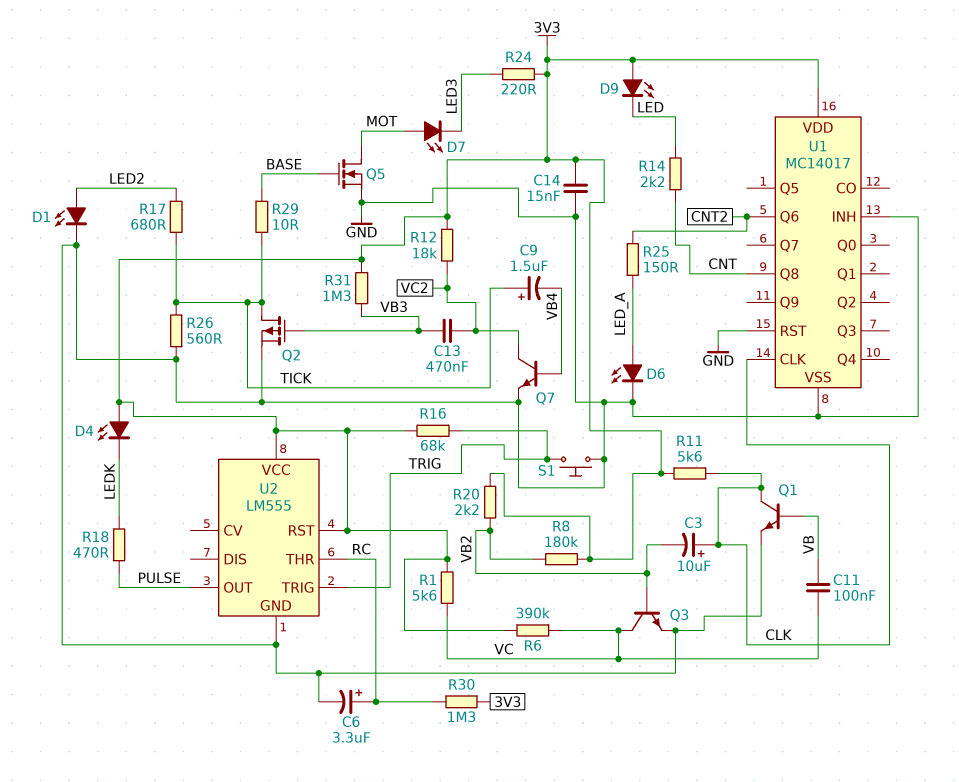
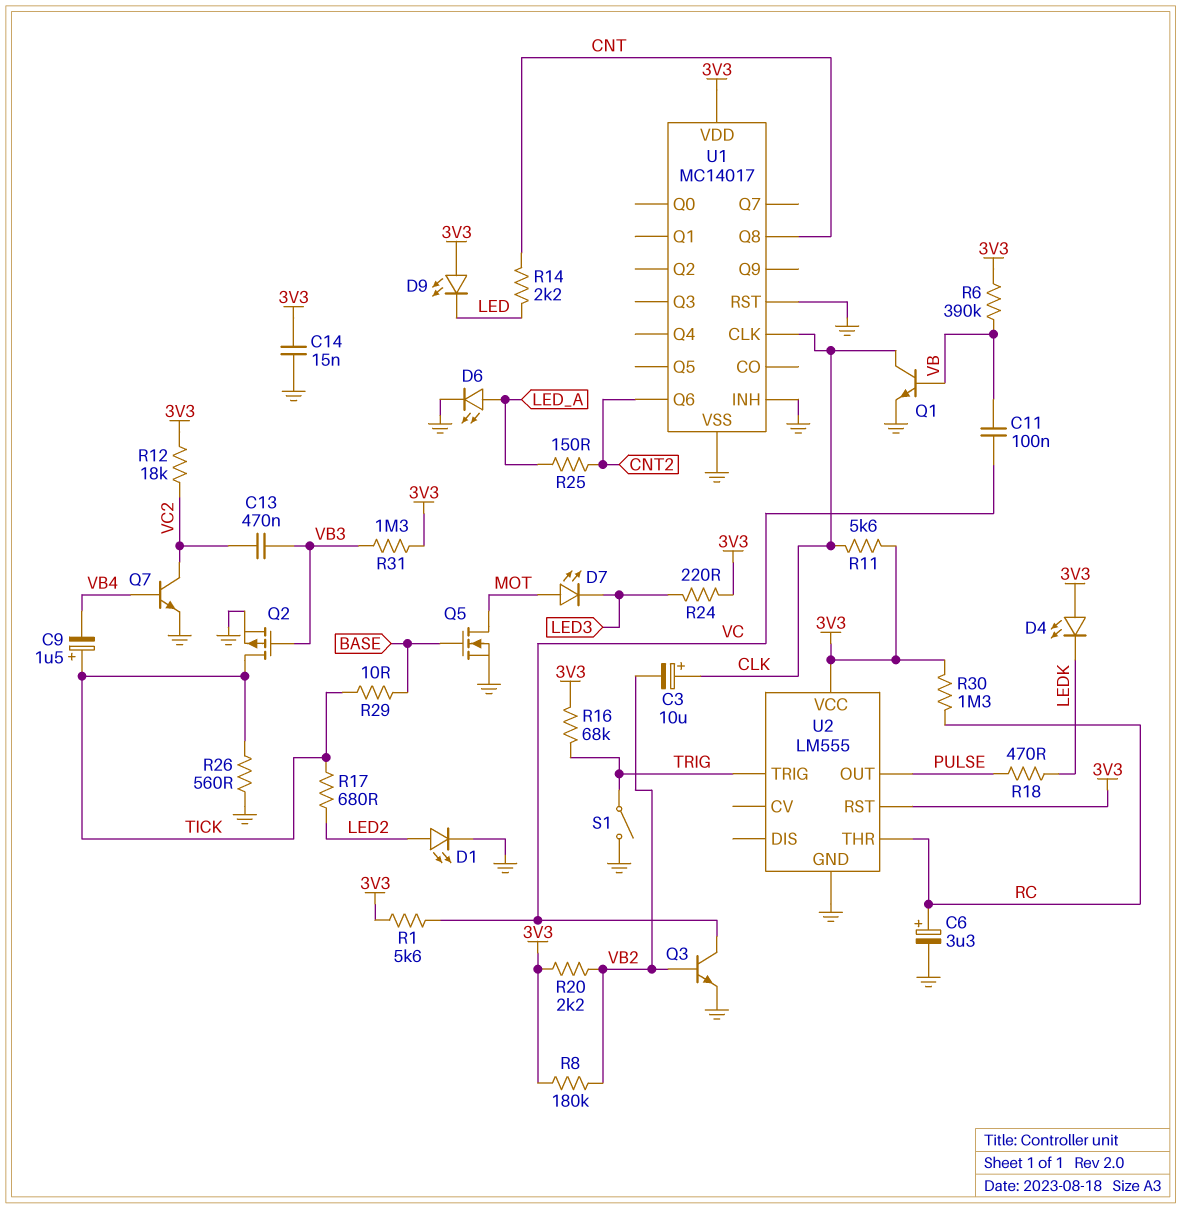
R6: 390k (3V3, VC) -> 390k (3V3, VB)
S1: button (GND, TRIG) -> switch (GND, TRIG)

